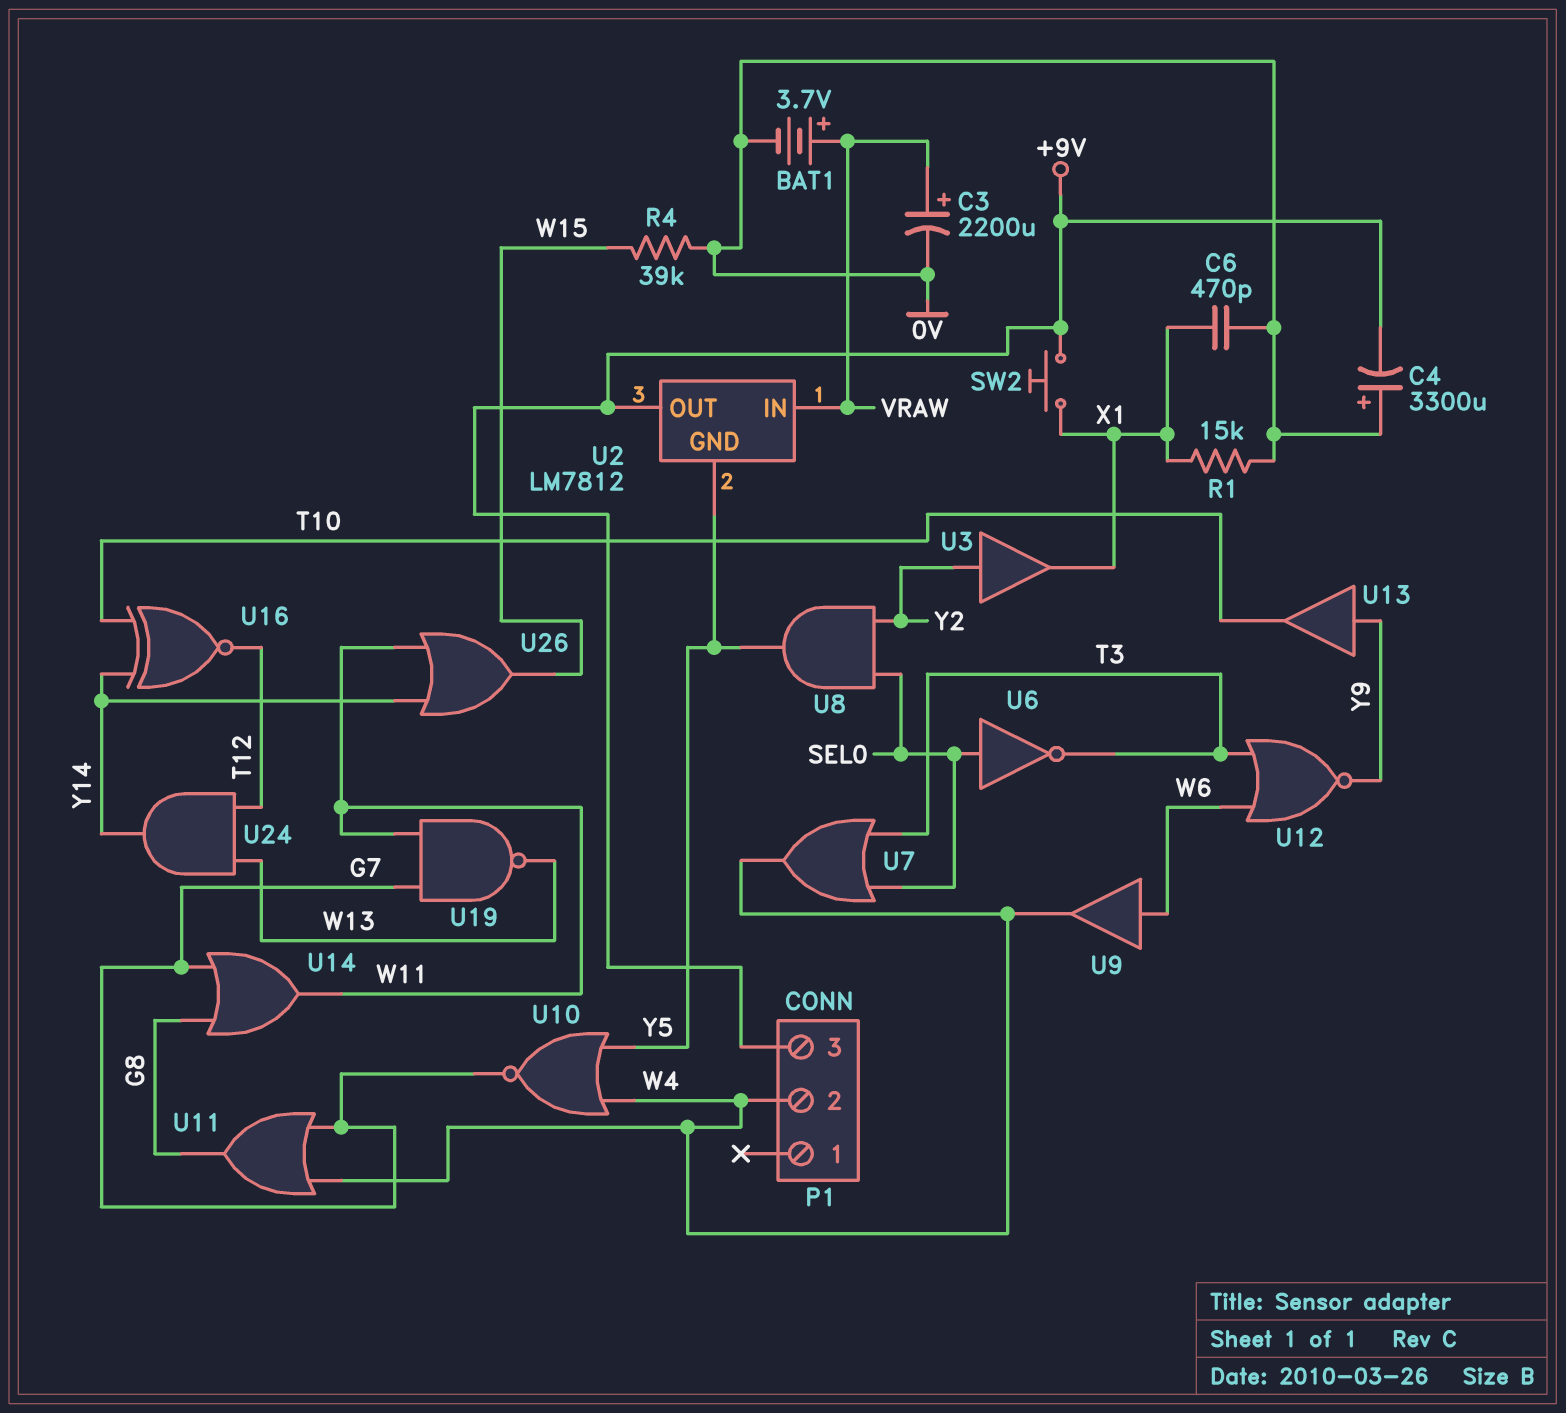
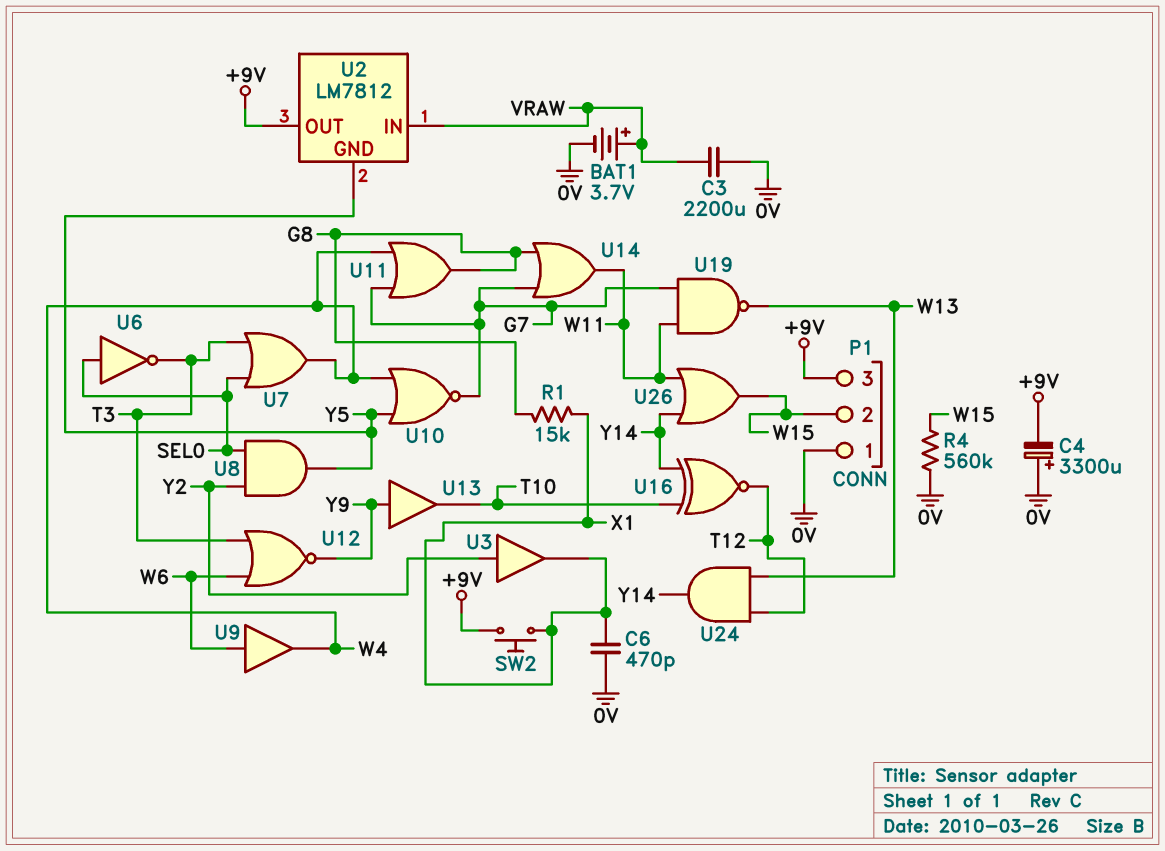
C3: 2200uF (plus VRAW, minus 0V) -> 2200uF (0V, VRAW)
P1 pin 1: none -> 0V
P1 pin 2: W4 -> W15
R1: 15k (0V, X1) -> 15k (G8, X1)
R4: 39k (0V, W15) -> 560k (0V, W15)

